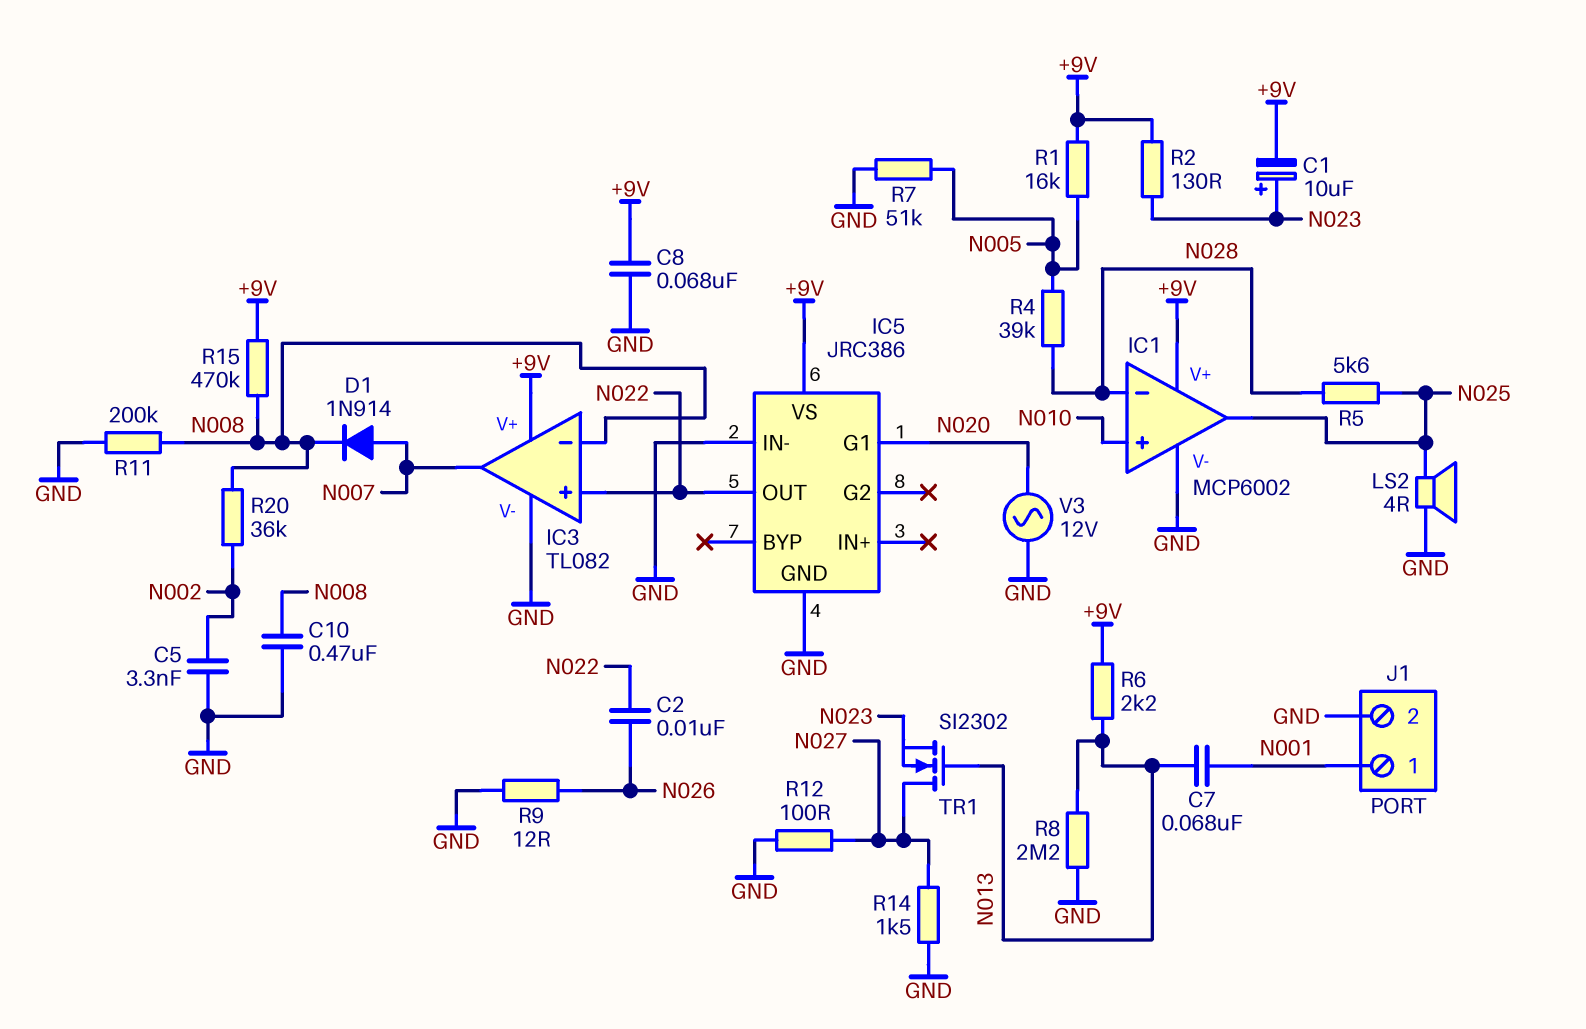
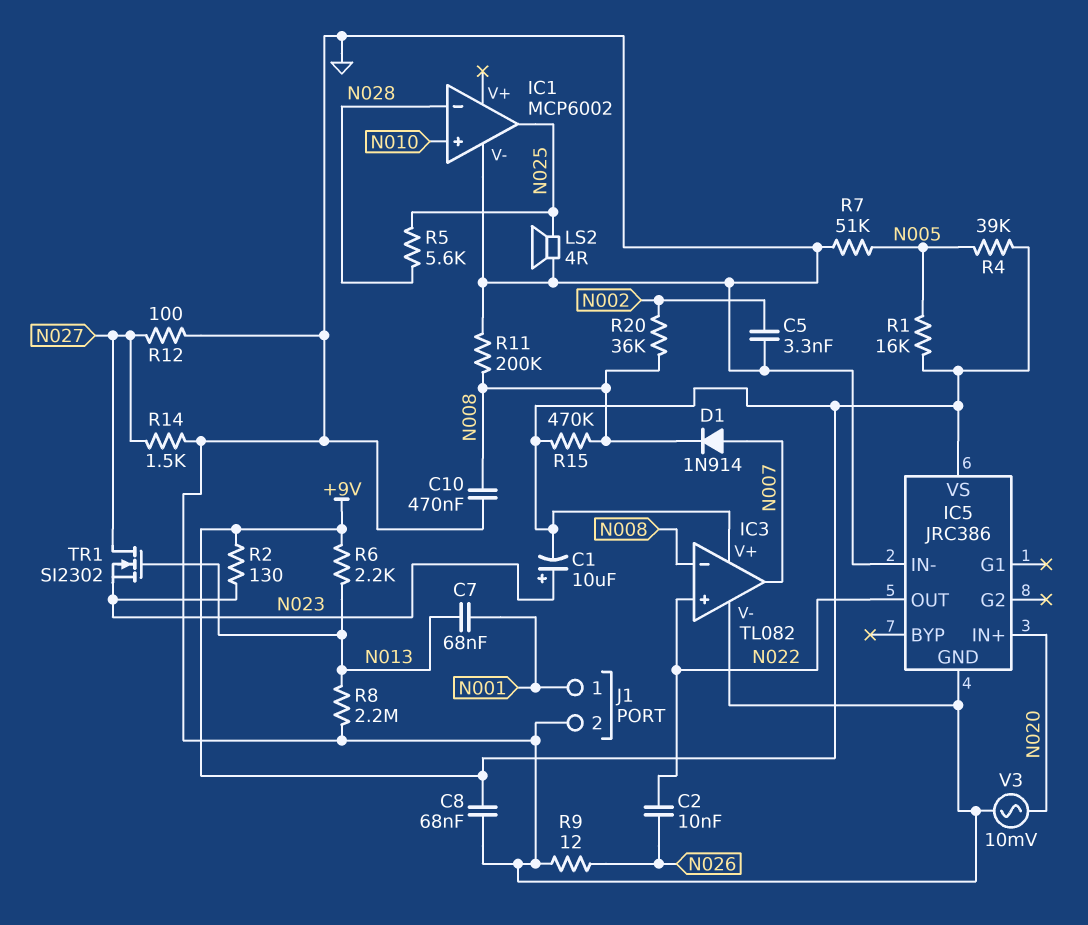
IC1 pin V+: +9V -> none
IC5 pin G1: N020 -> none
IC5 pin IN+: none -> N020
R4: 39k (N005, N028) -> 39k (+9V, N005)
V3: AC 12V (GND, N020) -> AC 10mV (GND, N020)

